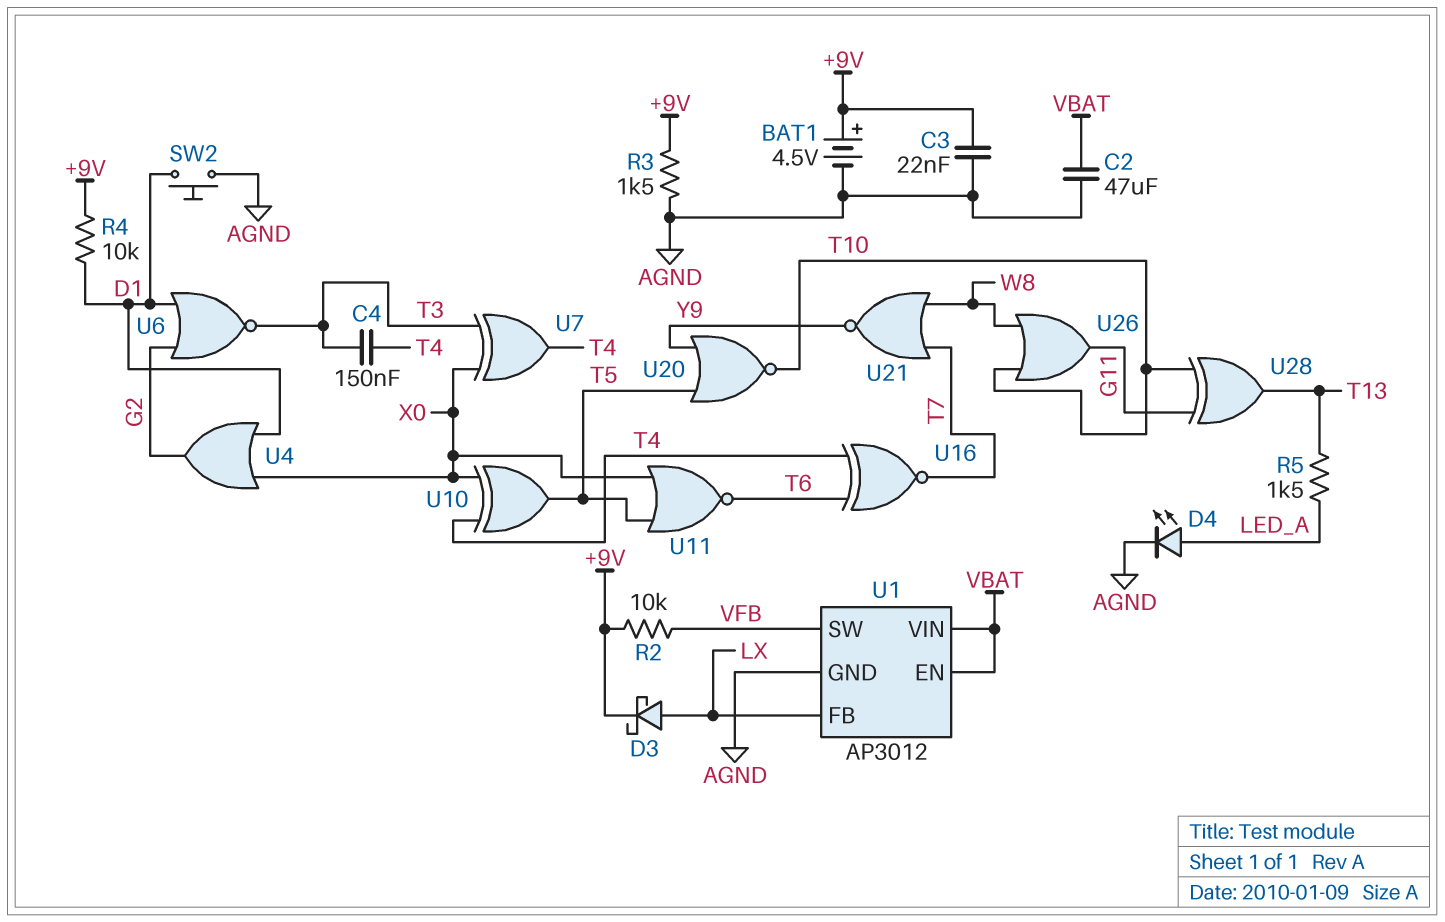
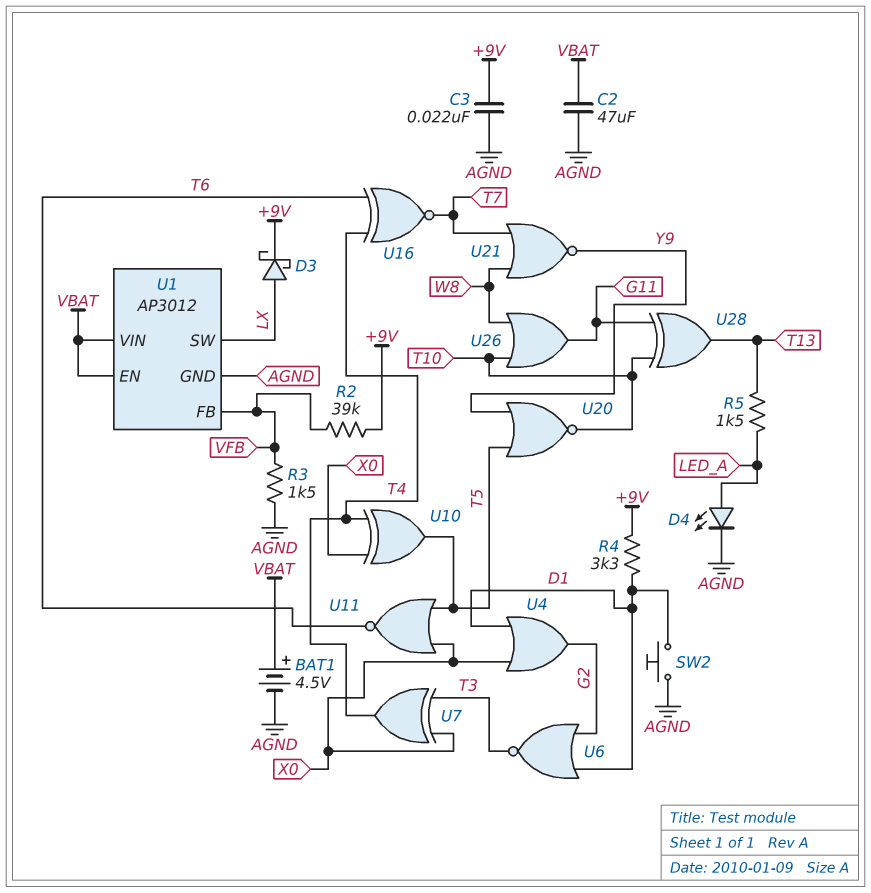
BAT1: 4.5V (plus +9V, minus AGND) -> 4.5V (plus VBAT, minus AGND)
C4: 150nF (T3, T4) -> none
R2: 10k (+9V, VFB) -> 39k (+9V, VFB)
R3: 1.5k (+9V, AGND) -> 1.5k (AGND, VFB)
R4: 10k (+9V, D1) -> 3.3k (+9V, D1)
U1 pin FB: LX -> VFB
U1 pin SW: VFB -> LX

